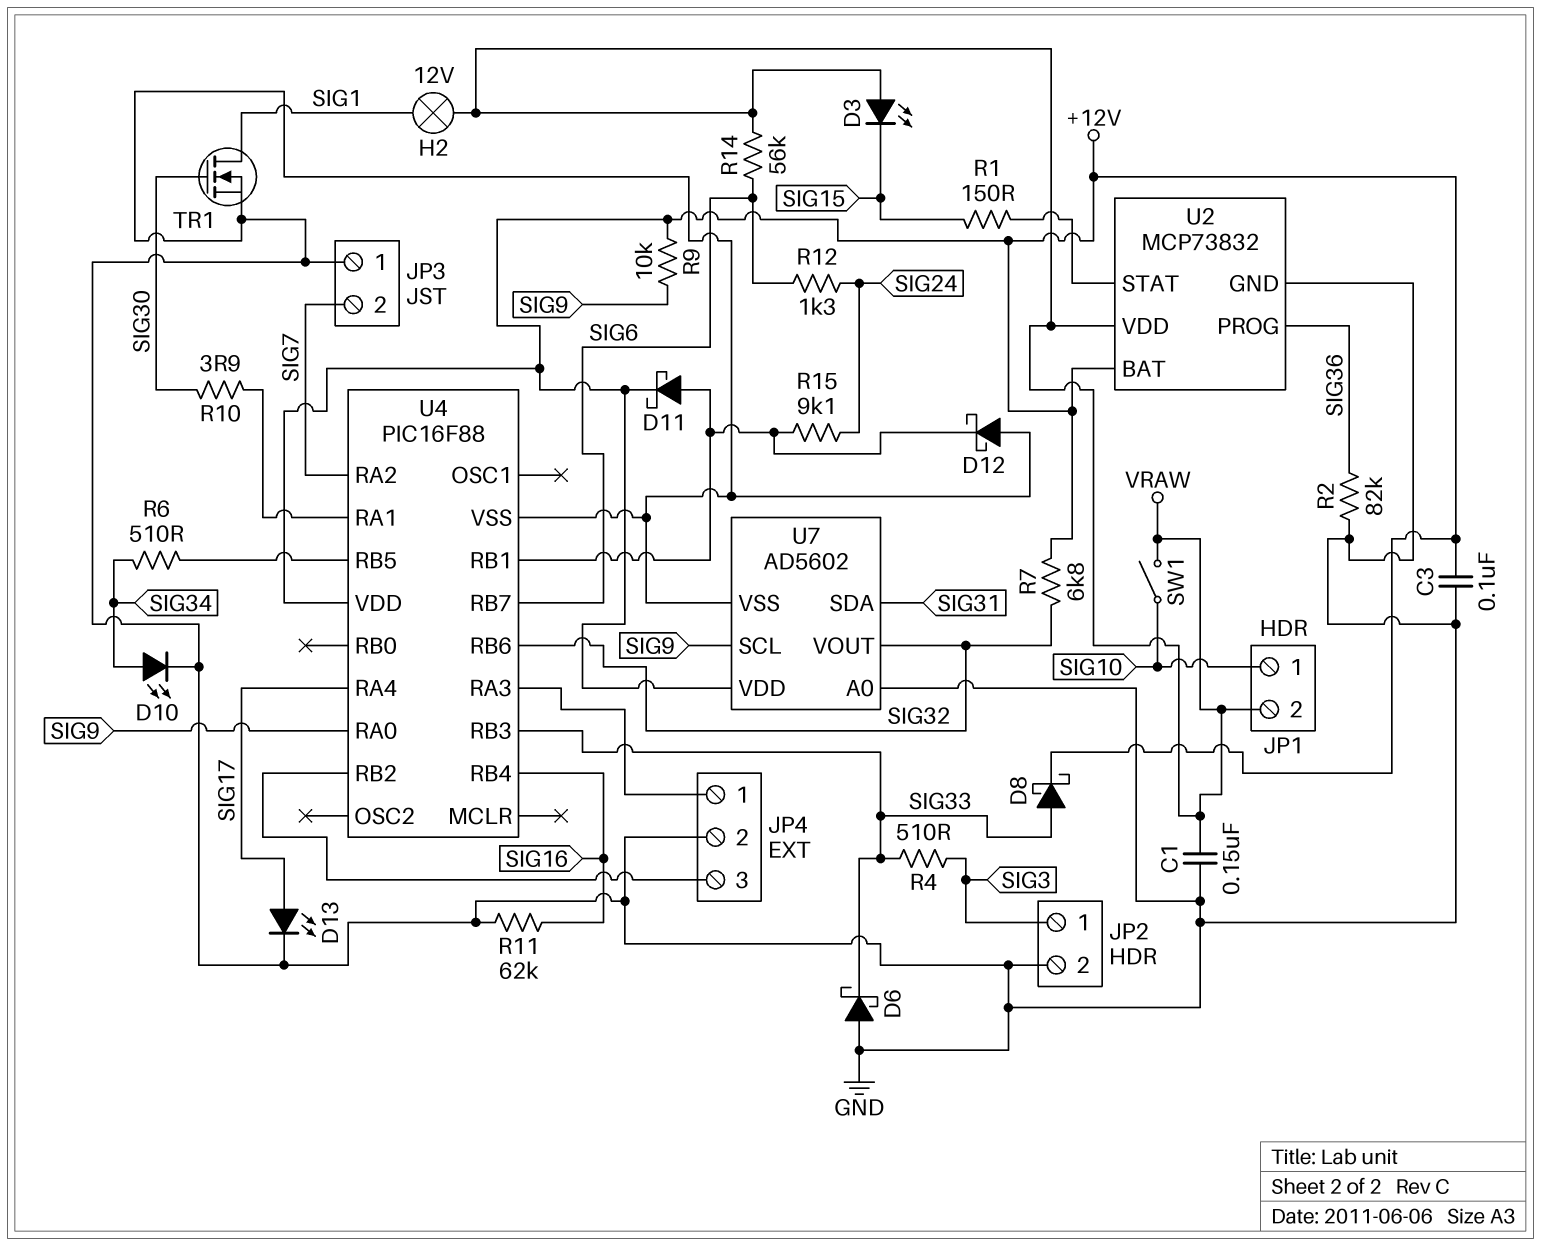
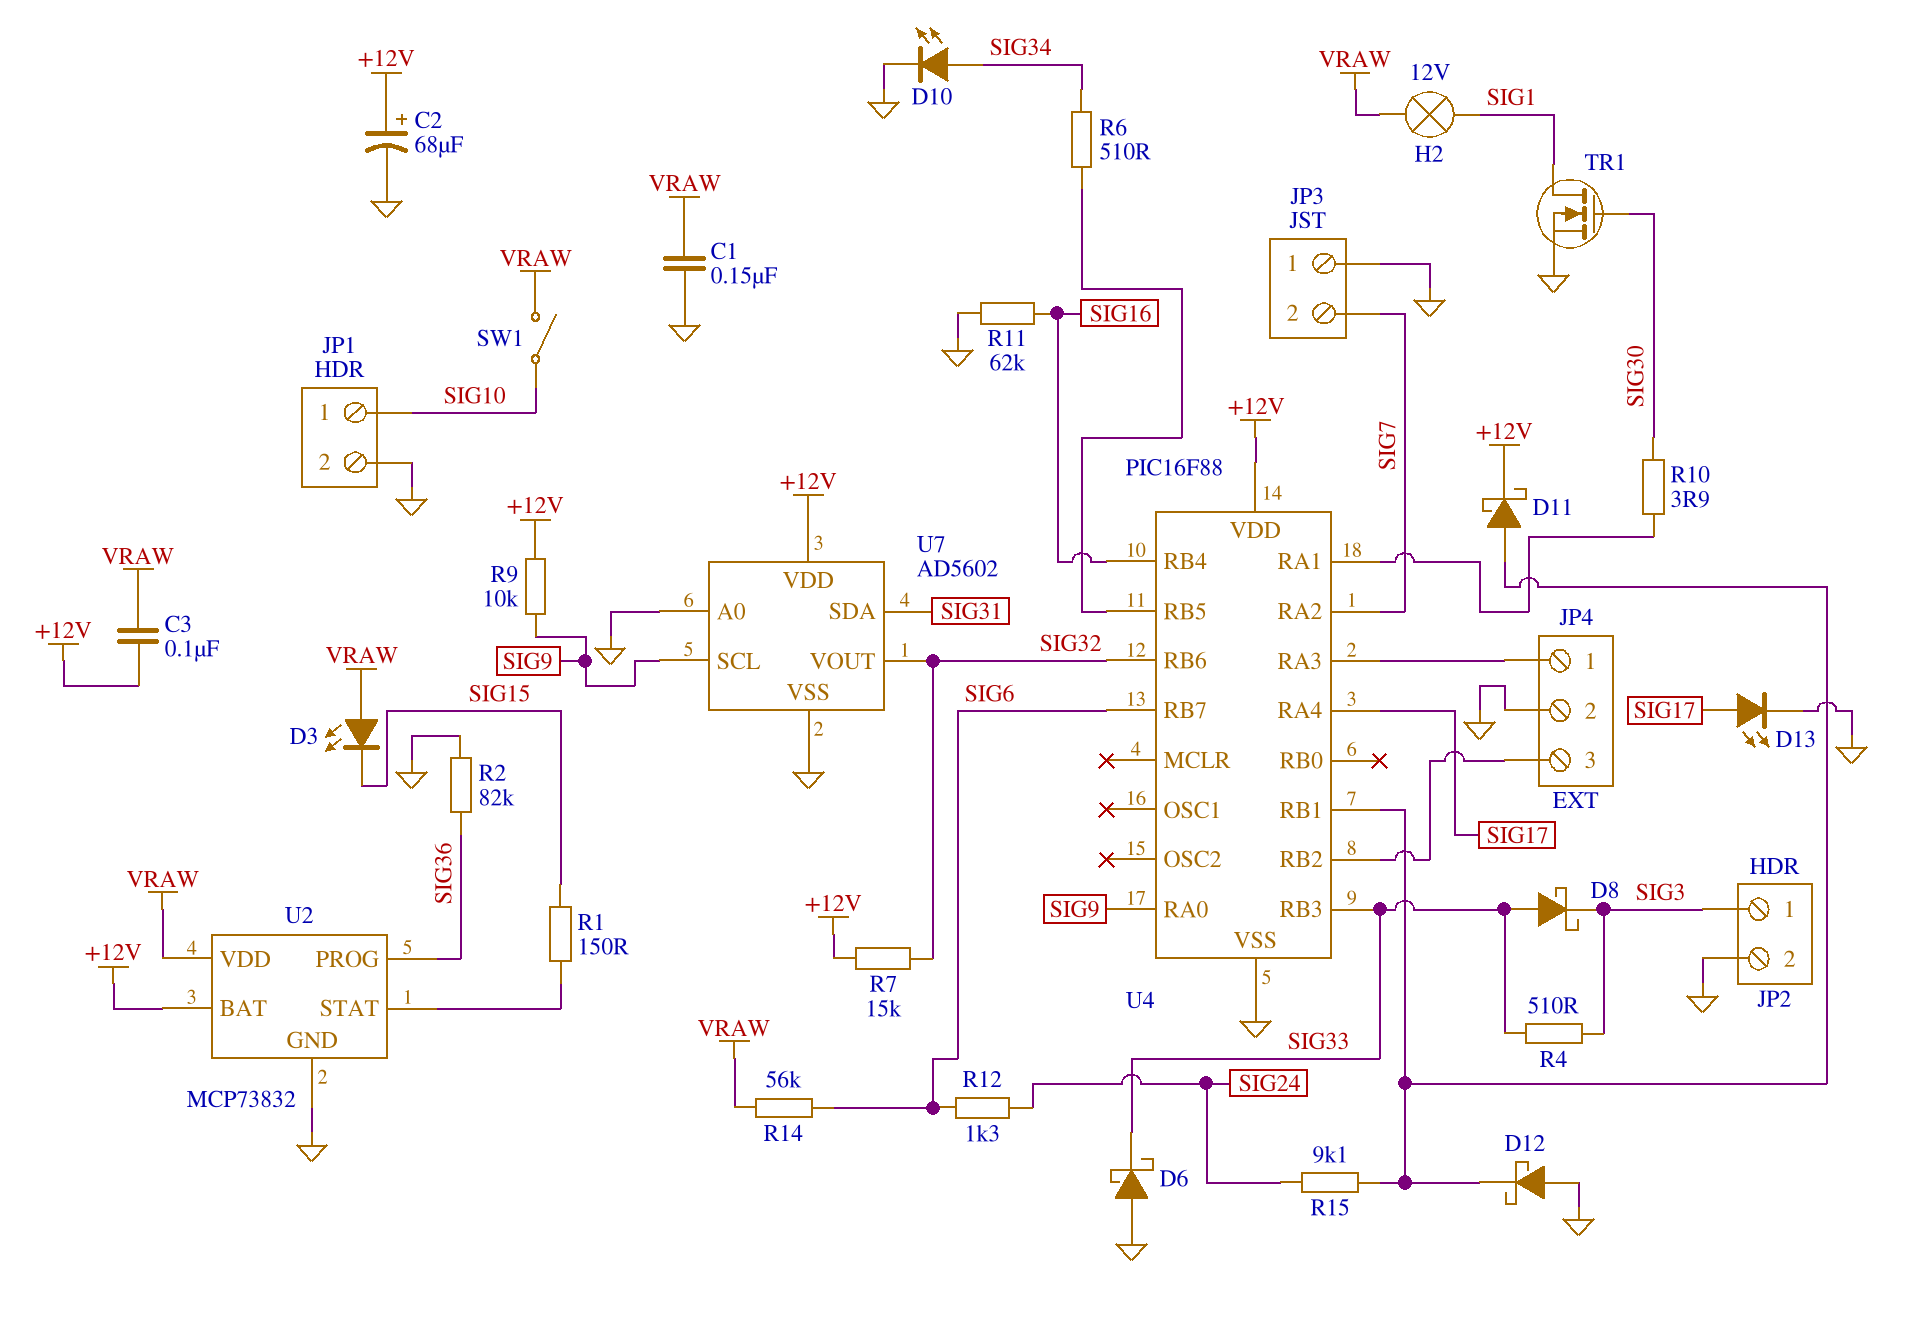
C2: none -> 68uF (plus +12V, minus GND)
C3: 100nF (+12V, GND) -> 100nF (+12V, VRAW)
D8: schottky (A SIG33, K +12V) -> schottky (A SIG33, K SIG3)
JP1 pin 2: VRAW -> GND
R7: 6.8k (+12V, SIG32) -> 15k (+12V, SIG32)

